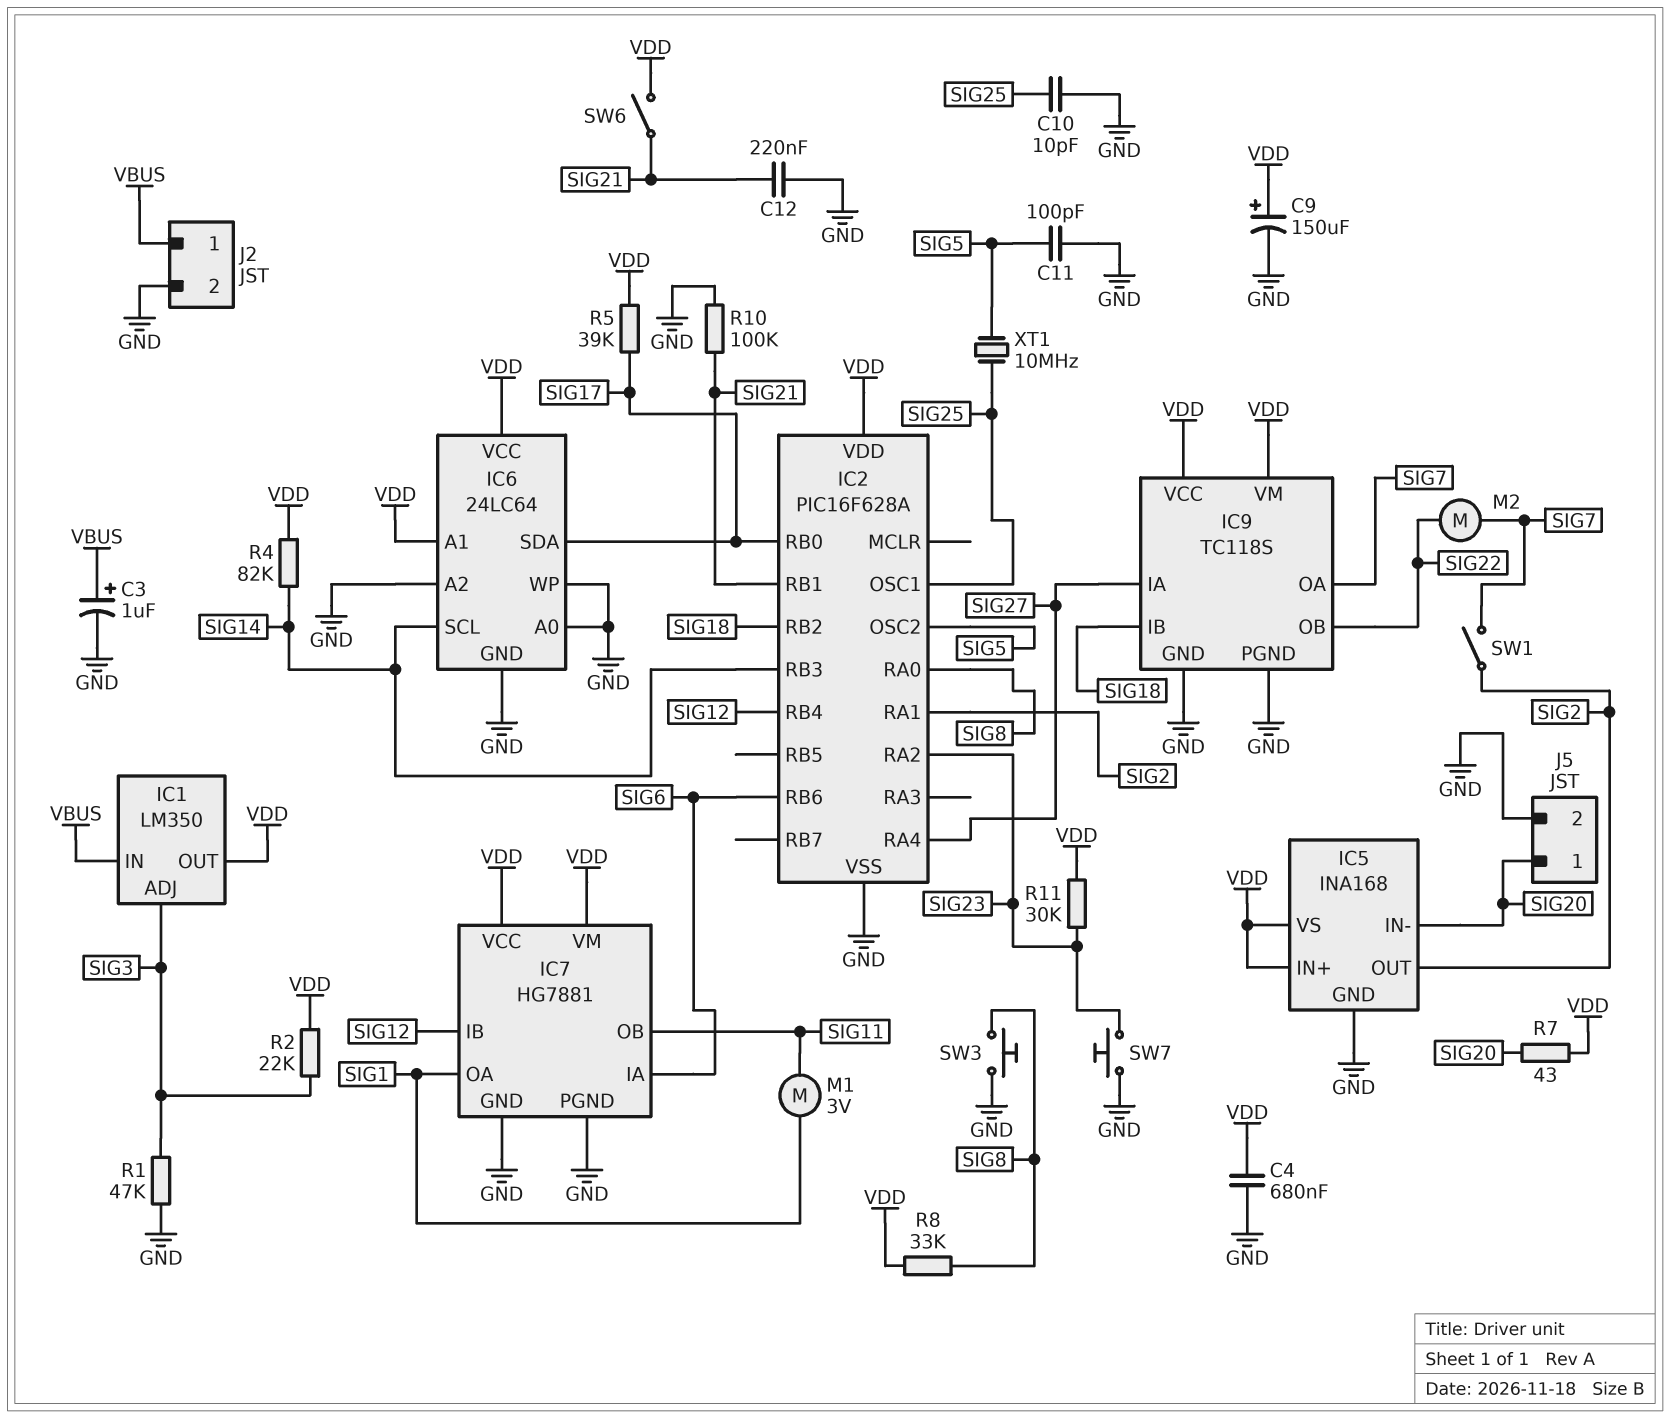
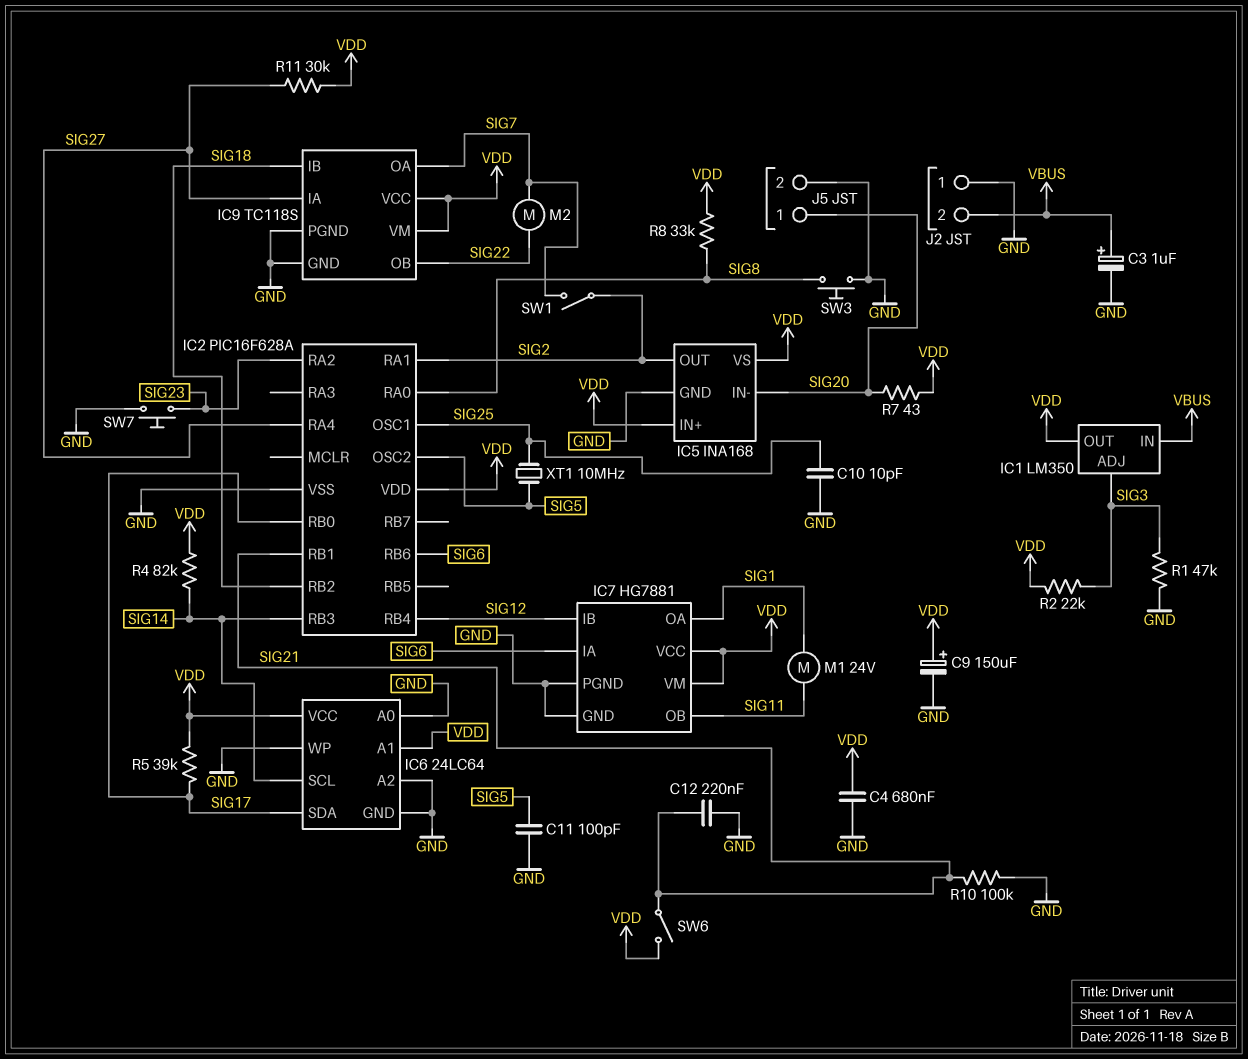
J2 pin 1: VBUS -> GND
J2 pin 2: GND -> VBUS
M1: motor 3V (SIG1, SIG11) -> motor 24V (SIG1, SIG11)
R11: 30k (SIG23, VDD) -> 30k (SIG27, VDD)

